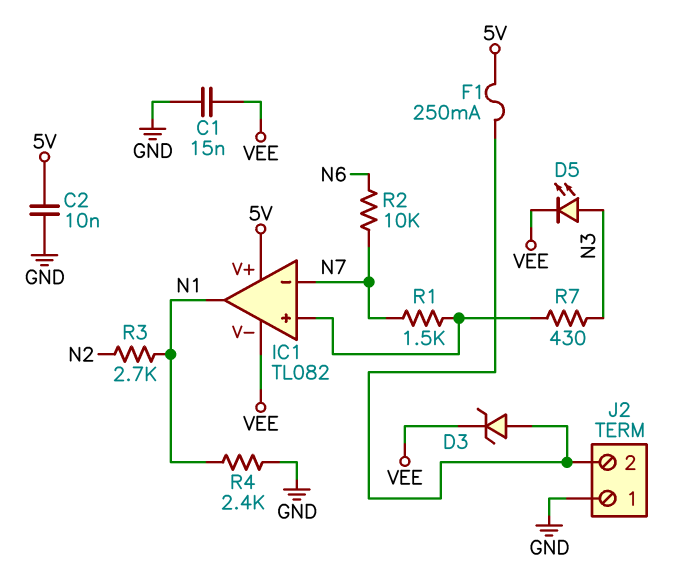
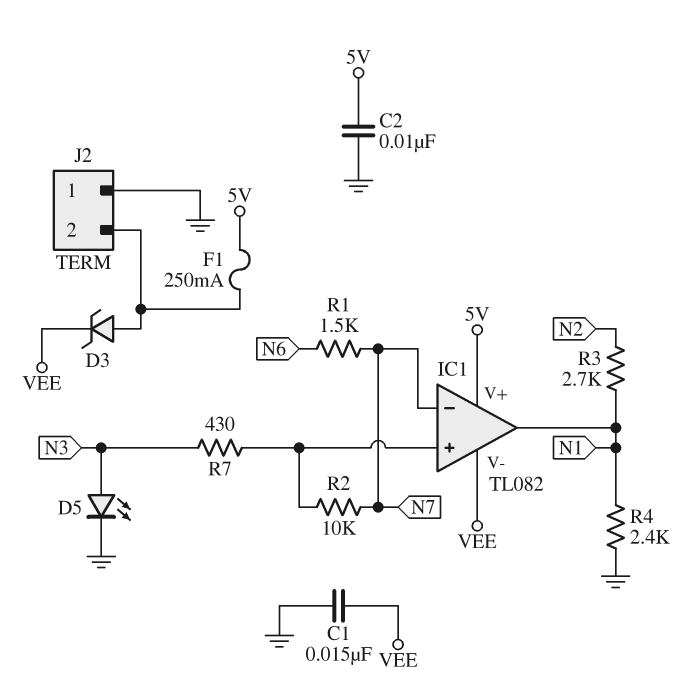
D5: LED (A N3, K VEE) -> LED (A N3, K GND)
R1: 1.5k (IC1/in+, N7) -> 1.5k (N6, N7)
R2: 10k (N6, N7) -> 10k (IC1/in+, N7)

